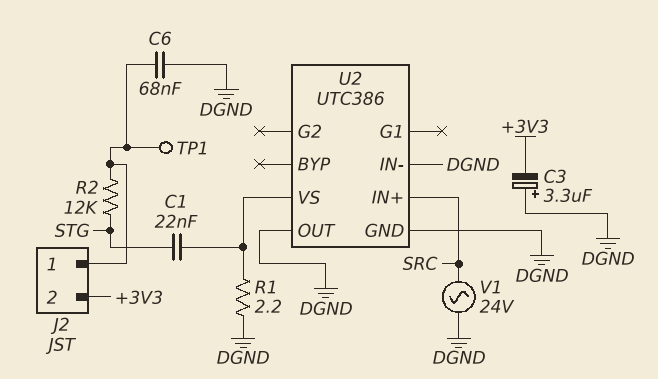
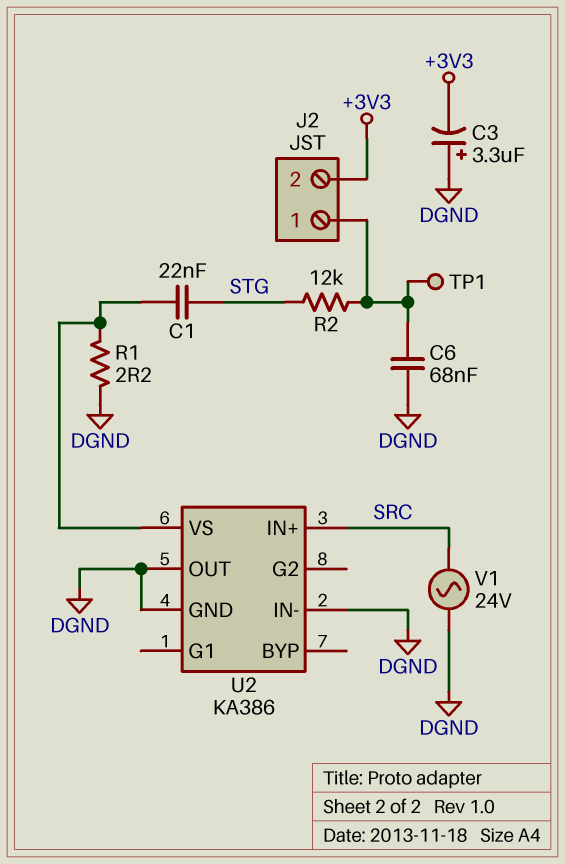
U2: UTC386 -> KA386

